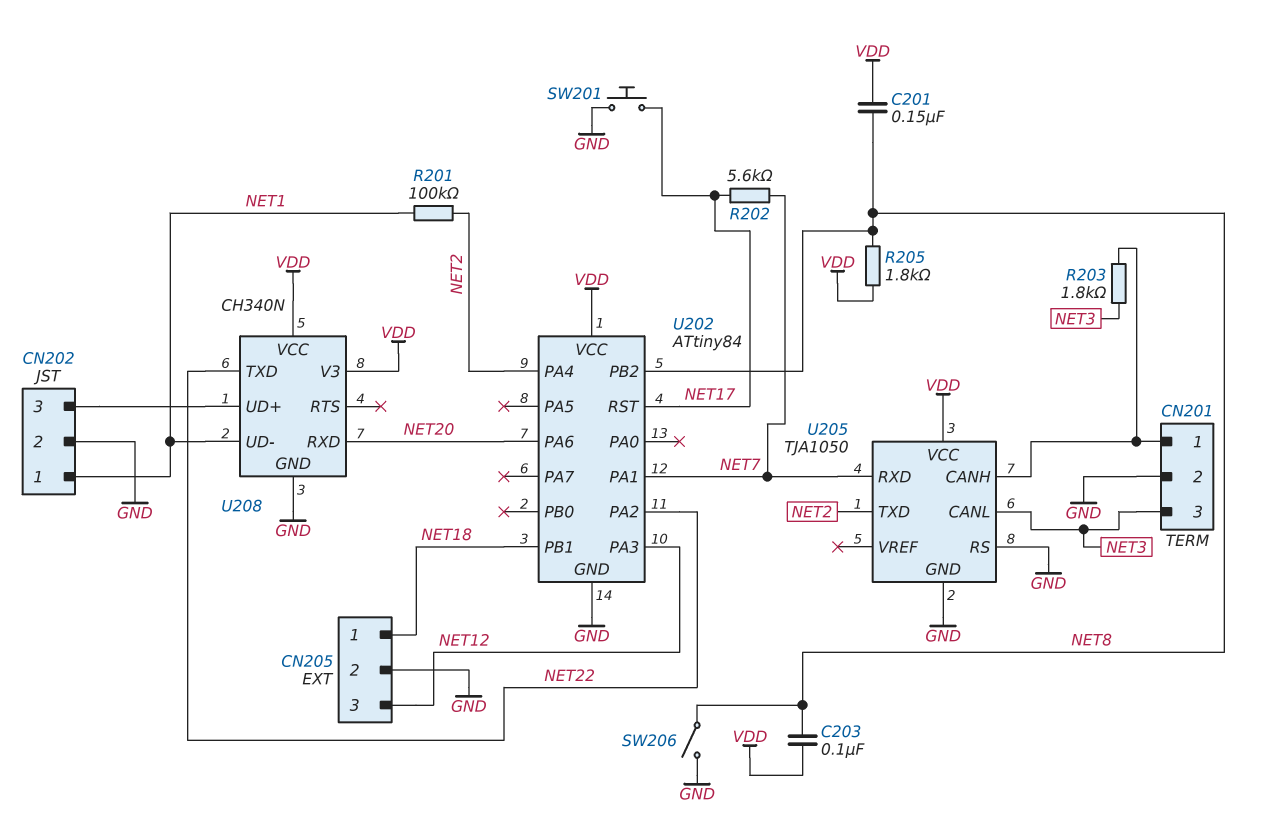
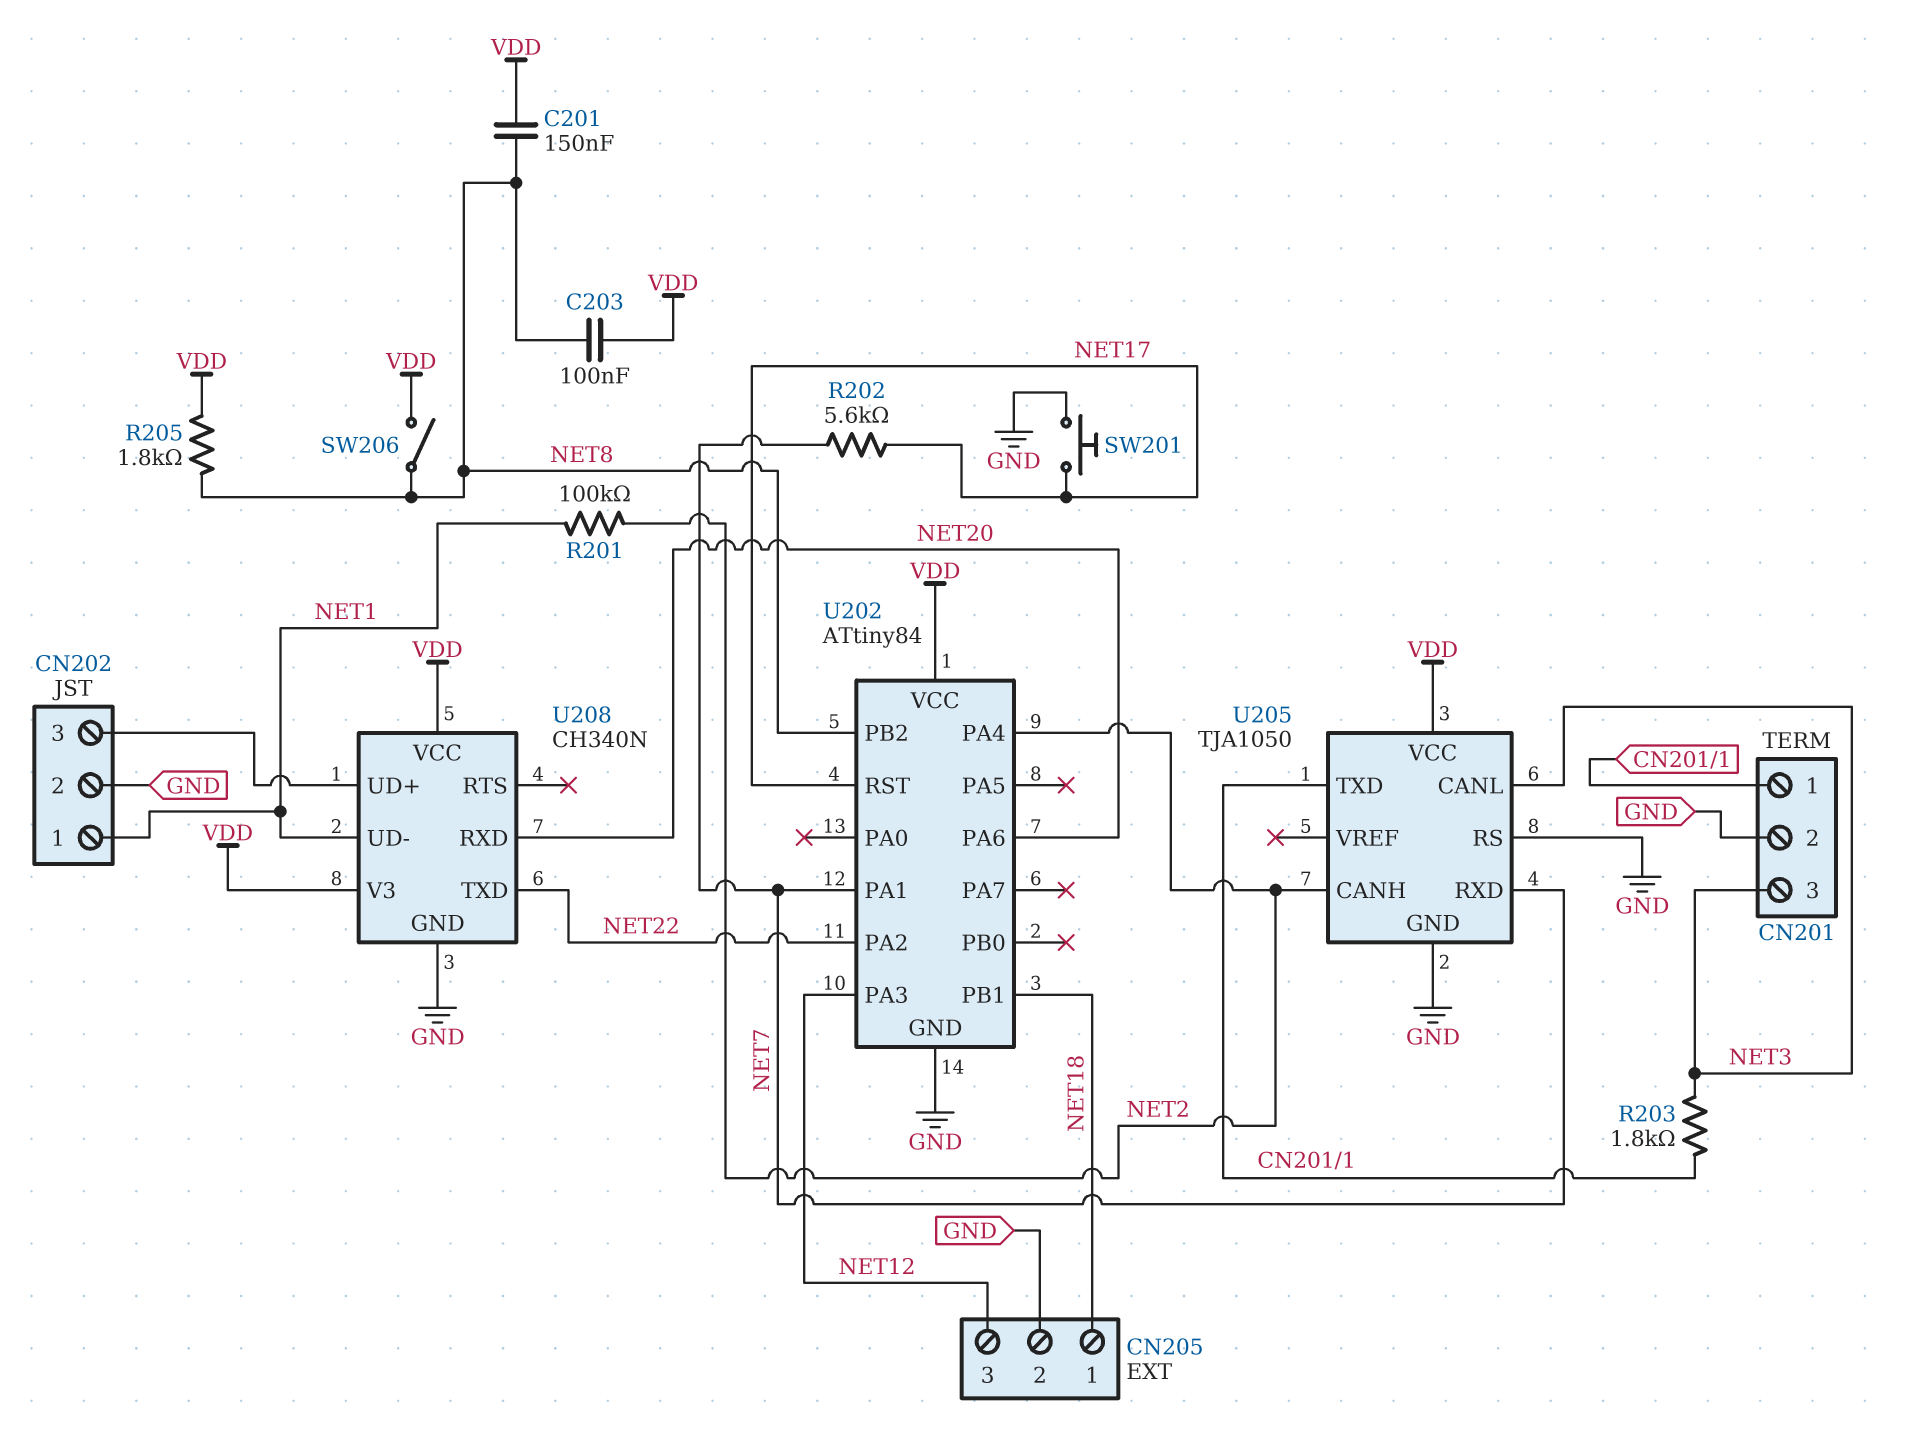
SW206: switch (GND, NET8) -> switch (NET8, VDD)
U205 pin CANH: CN201/1 -> NET2
U205 pin TXD: NET2 -> CN201/1

